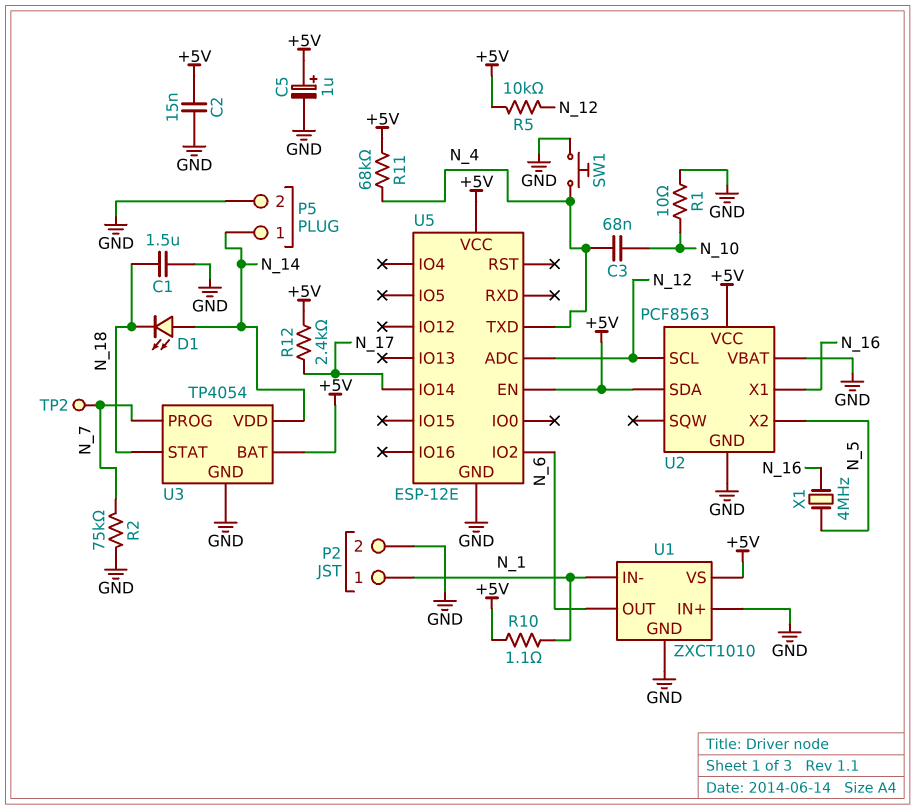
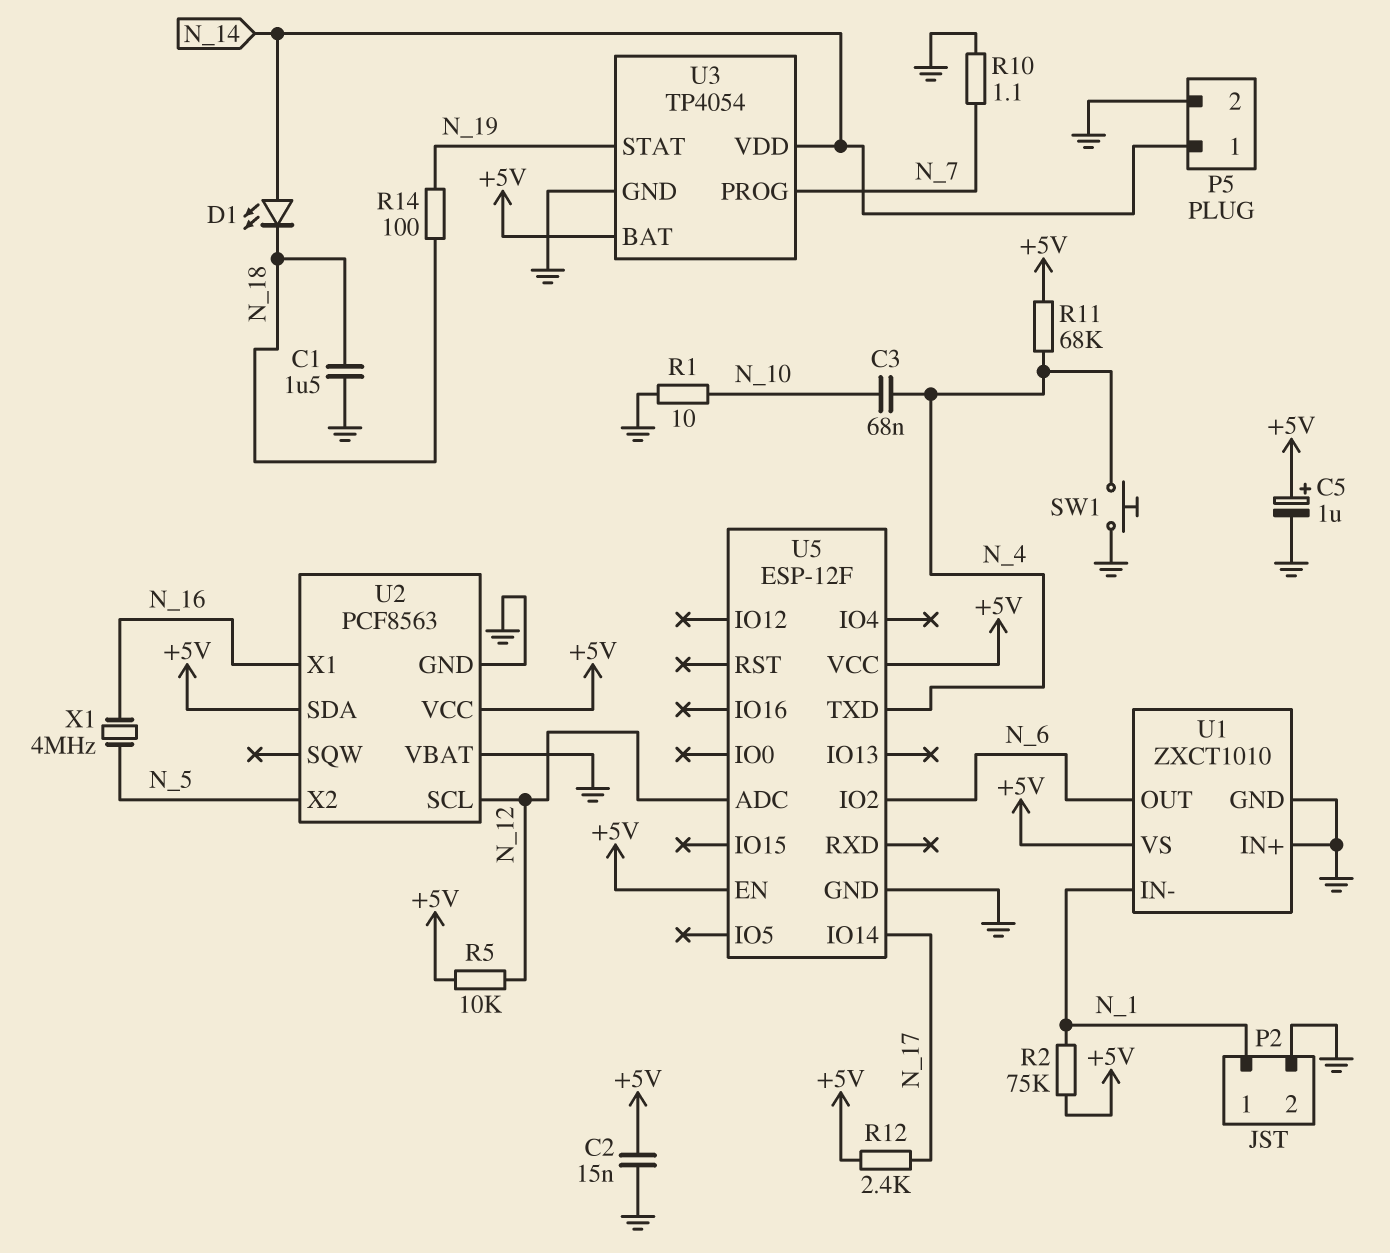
R2: 75k (GND, N_7) -> 75k (+5V, N_1)
R10: 1.1 (+5V, N_1) -> 1.1 (GND, N_7)
R14: none -> 100 (N_18, N_19)
TP2: test point (N_7) -> none
U3 pin STAT: N_18 -> N_19
U5: ESP-12E -> ESP-12F

